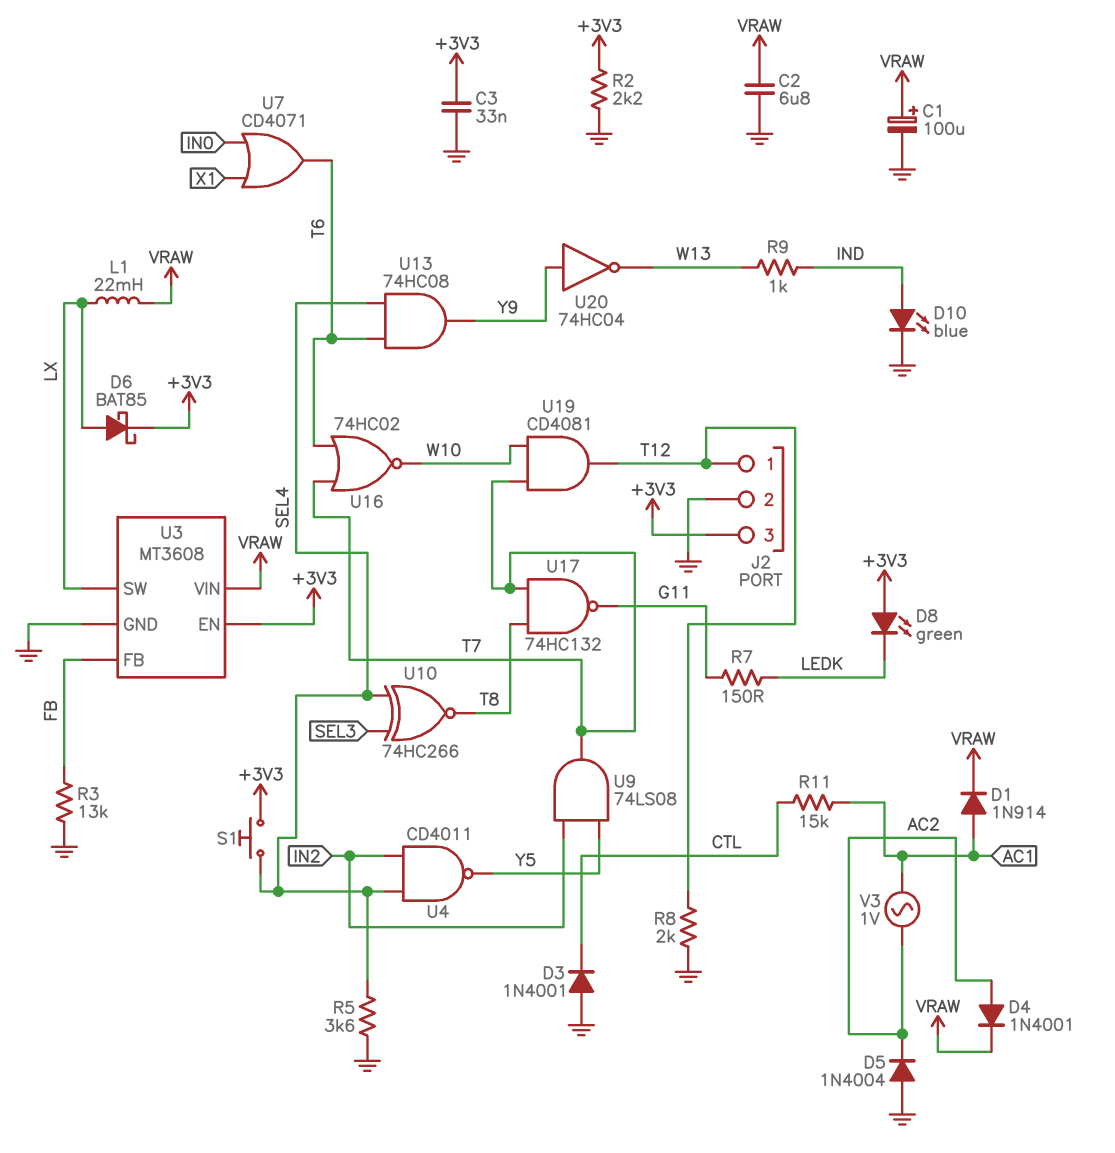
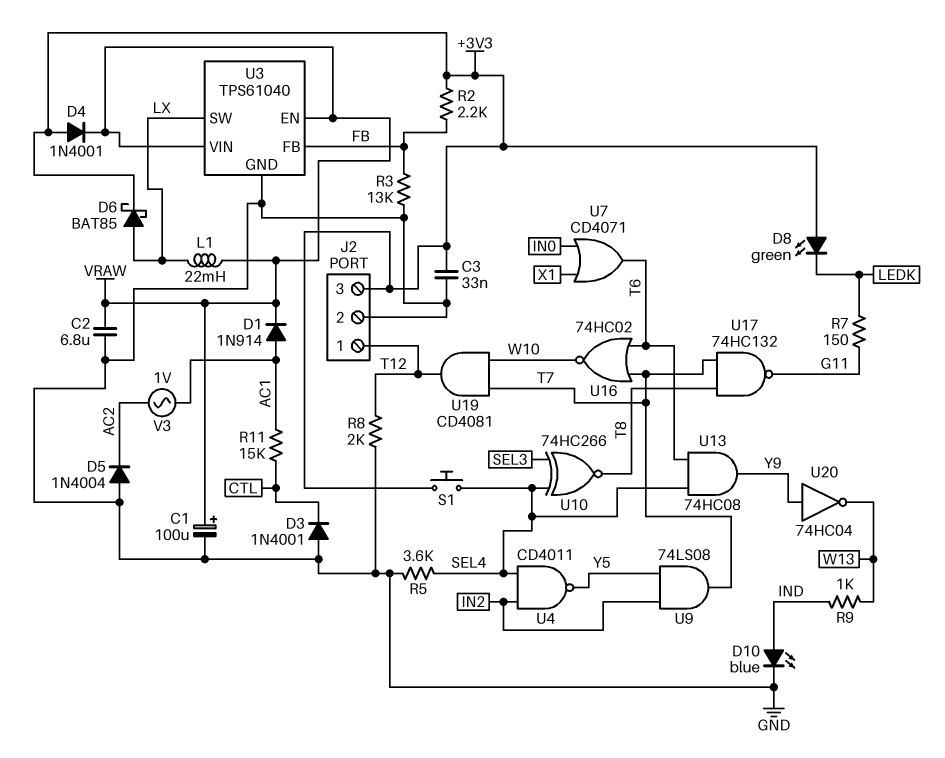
D4: diode 1N4001 (A AC2, K VRAW) -> diode 1N4001 (A +3V3, K VRAW)
R2: 2.2k (+3V3, GND) -> 2.2k (+3V3, FB)
U3: MT3608 -> TPS61040
U3 pin EN: +3V3 -> VRAW

